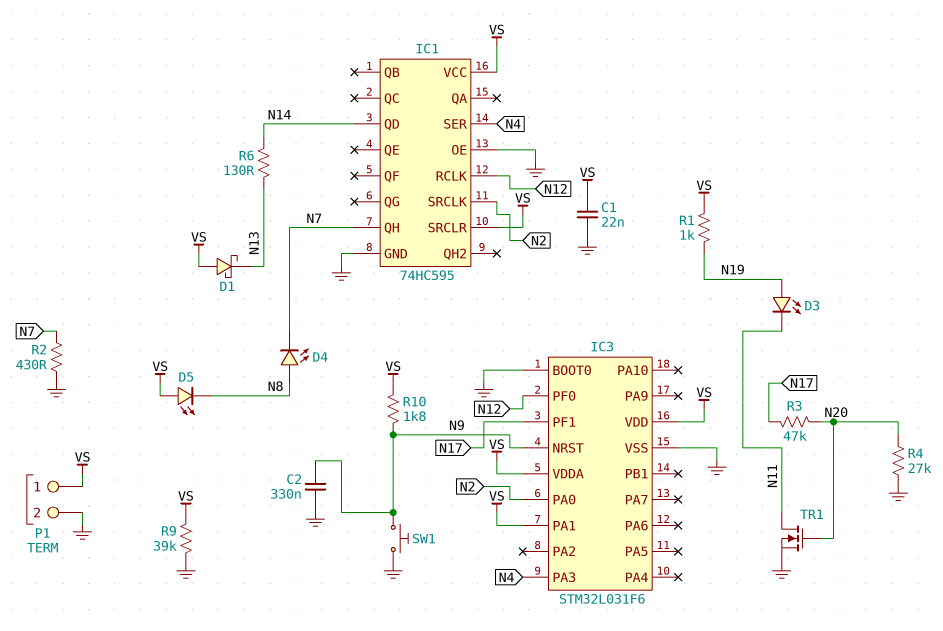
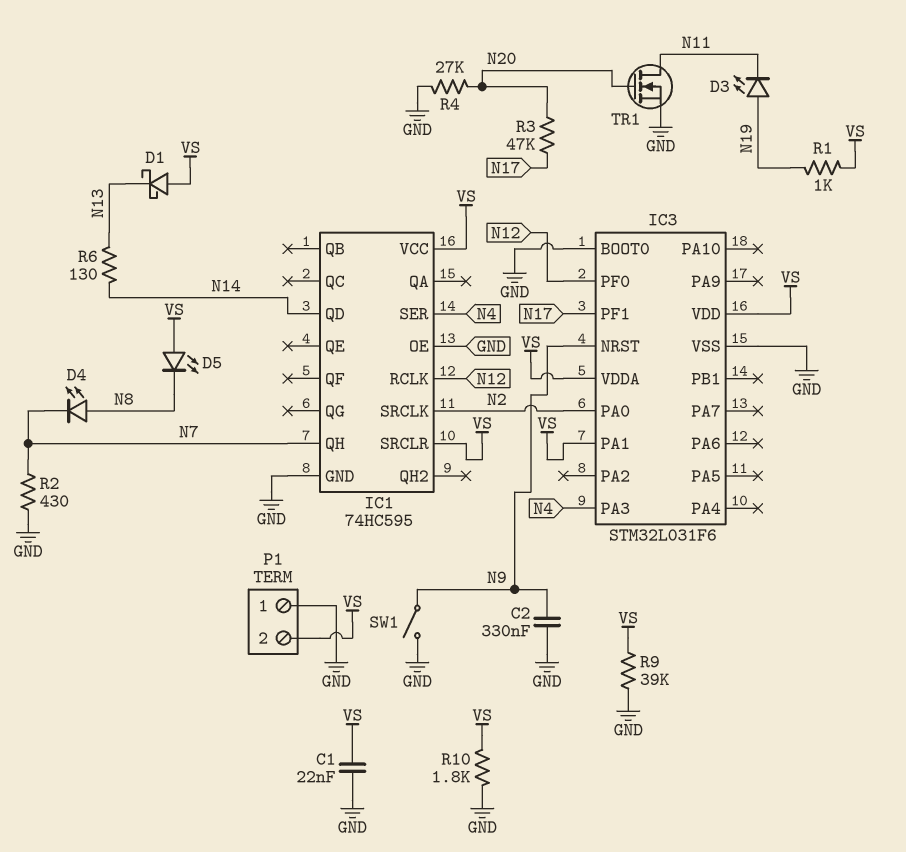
P1 pin 1: VS -> GND
P1 pin 2: GND -> VS
R10: 1.8k (N9, VS) -> 1.8k (GND, VS)
SW1: button (GND, N9) -> switch (GND, N9)

